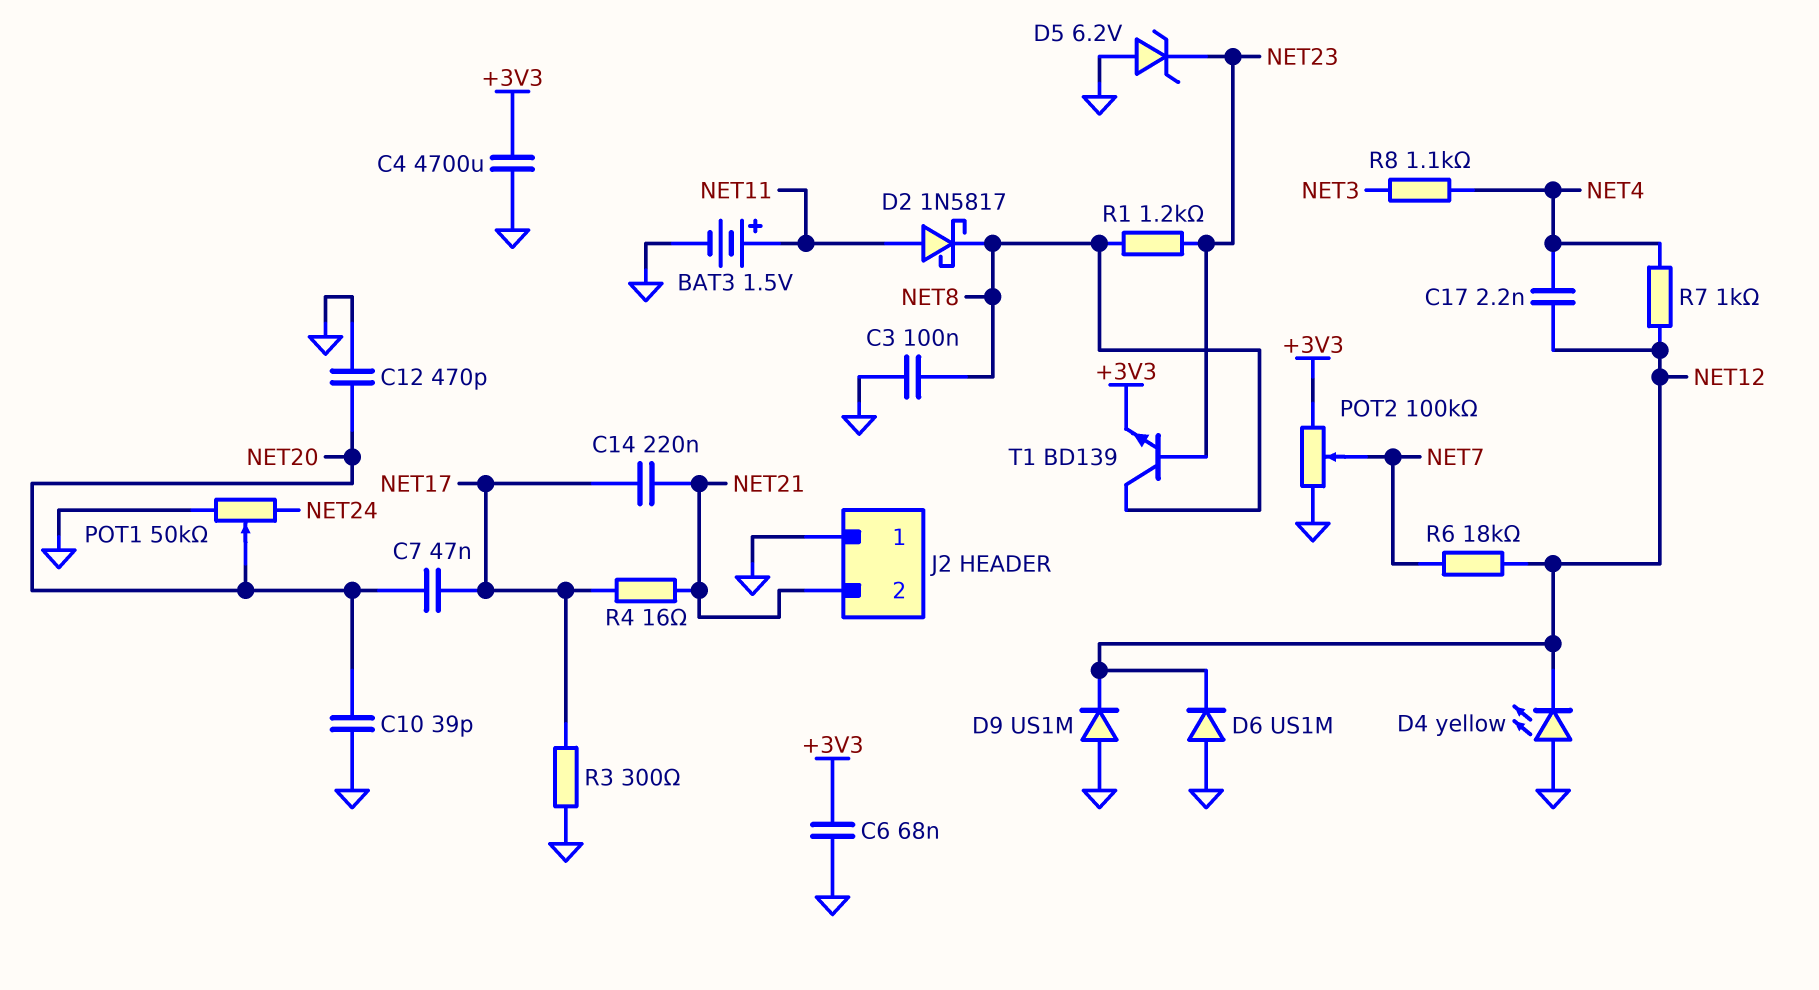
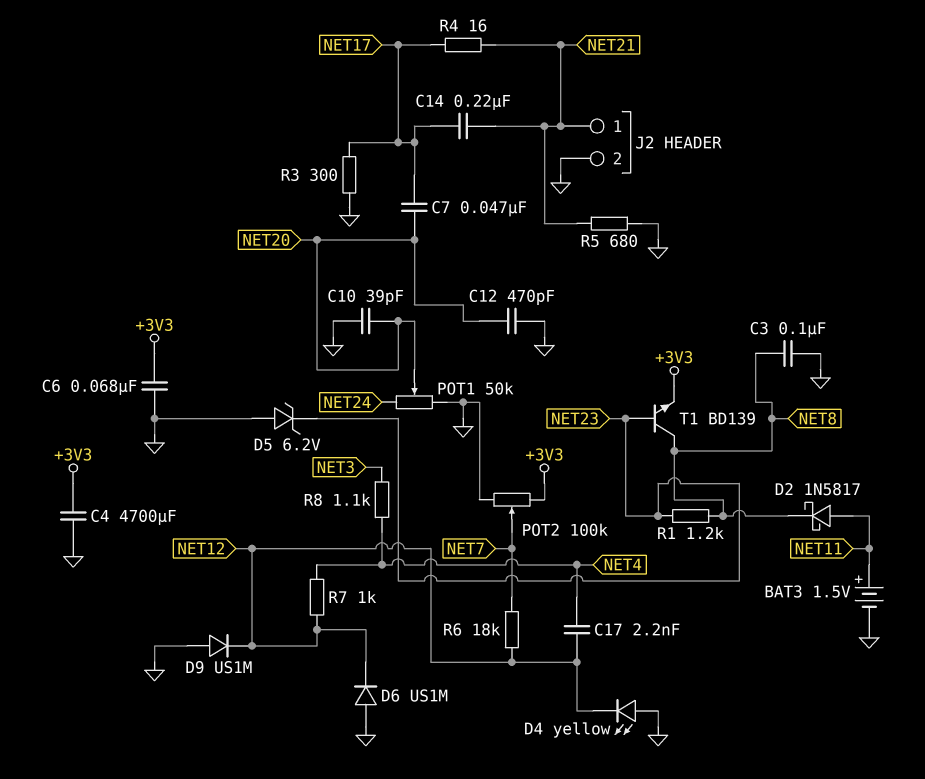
J2 pin 1: GND -> NET21
J2 pin 2: NET21 -> GND
R5: none -> 680 (GND, NET21)

